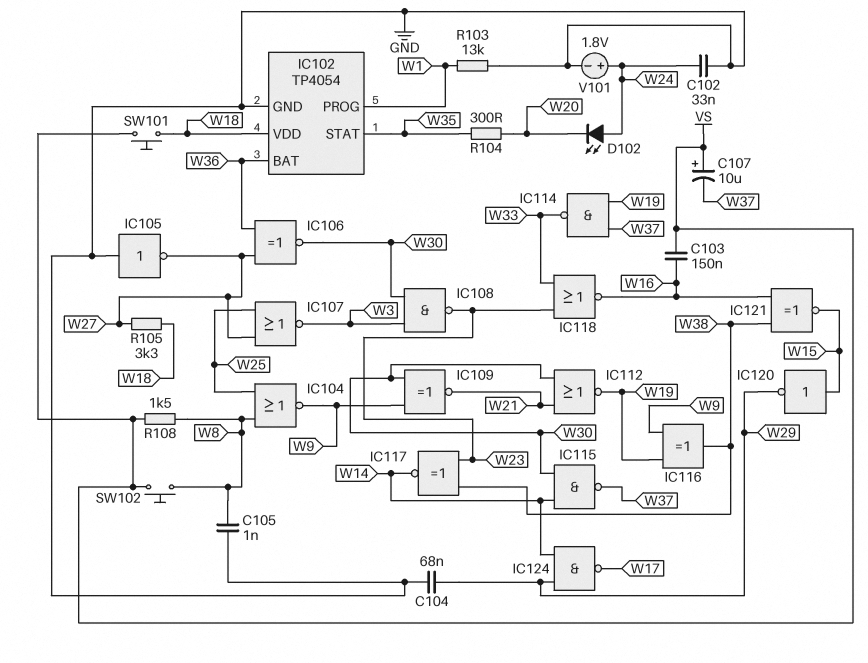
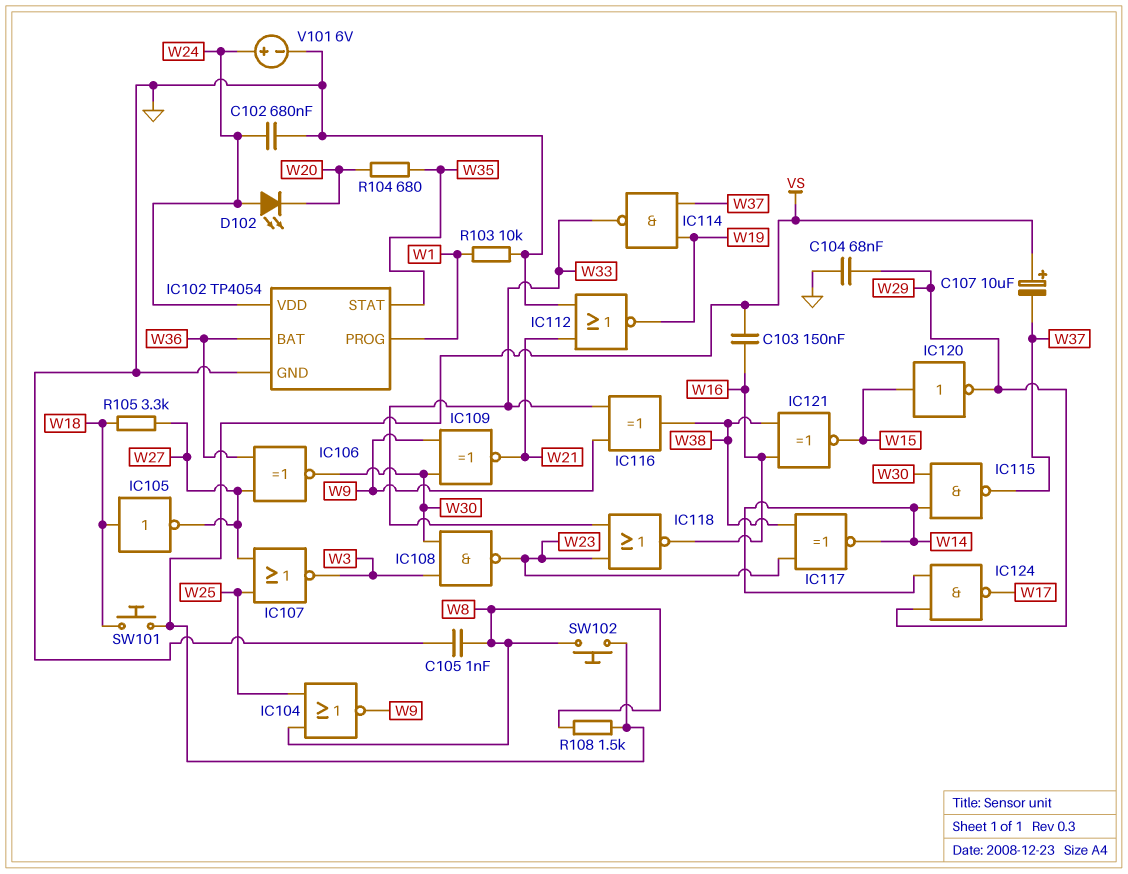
C102: 33nF (GND, W24) -> 680nF (GND, W24)
IC102 pin VDD: W18 -> W24
IC105: NOT (in GND, out W27) -> NOT (in W18, out W27)
IC112: NOR (in W21, in W30, out W19) -> NOR (in GND, in W21, out W19)
IC116: XOR (in W9, in W19, out W38) -> XOR (in W9, in W33, out W38)
R103: 13k (GND, W1) -> 10k (GND, W1)
R104: 300 (W20, W35) -> 680 (W20, W35)
V101: 1.8V (plus W24, minus GND) -> 6V (plus W24, minus GND)

